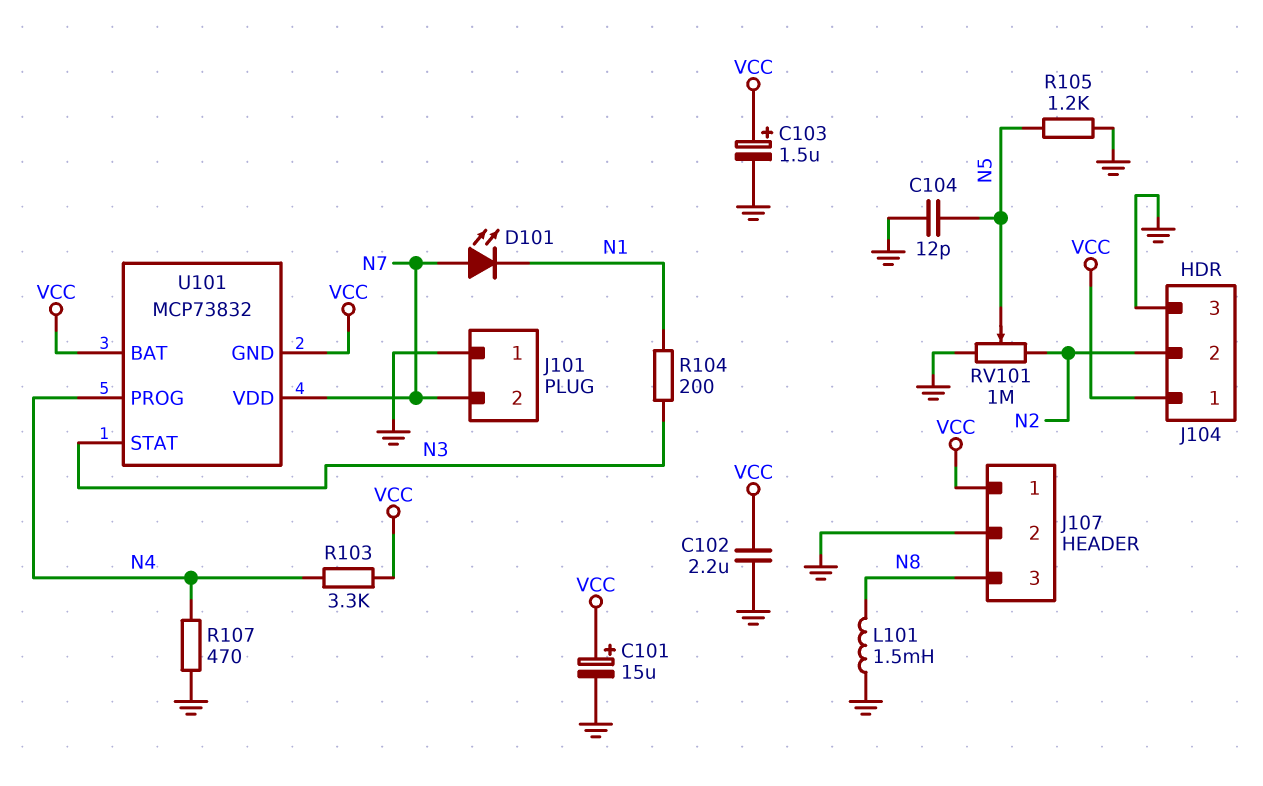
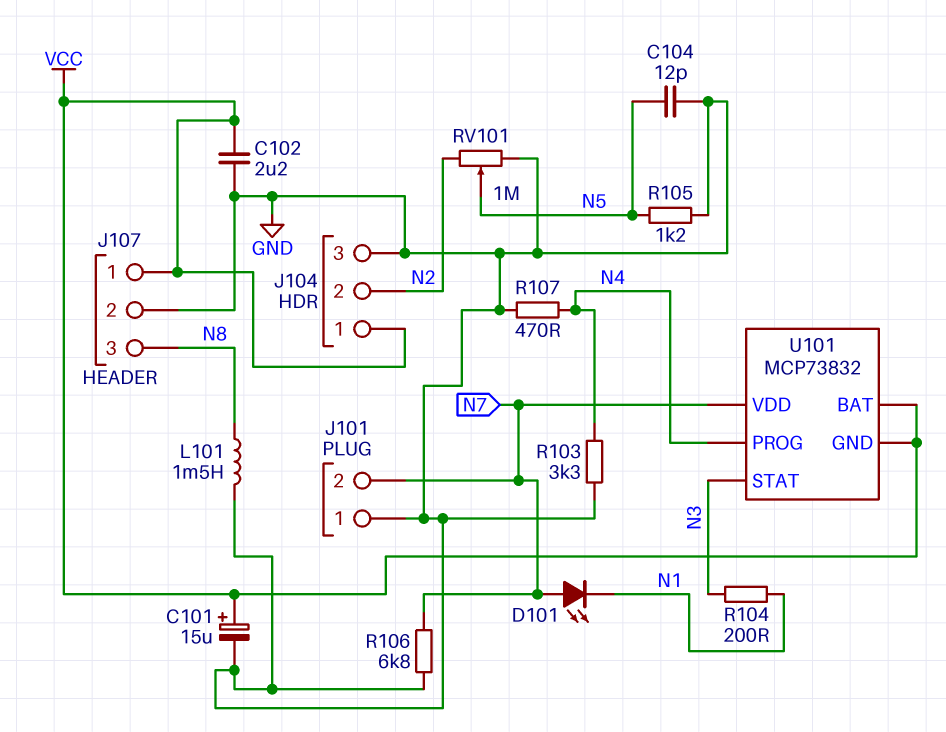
C103: 1.5uF (plus VCC, minus GND) -> none
R103: 3.3k (N4, VCC) -> 3.3k (GND, N4)
R106: none -> 6.8k (GND, N7)

